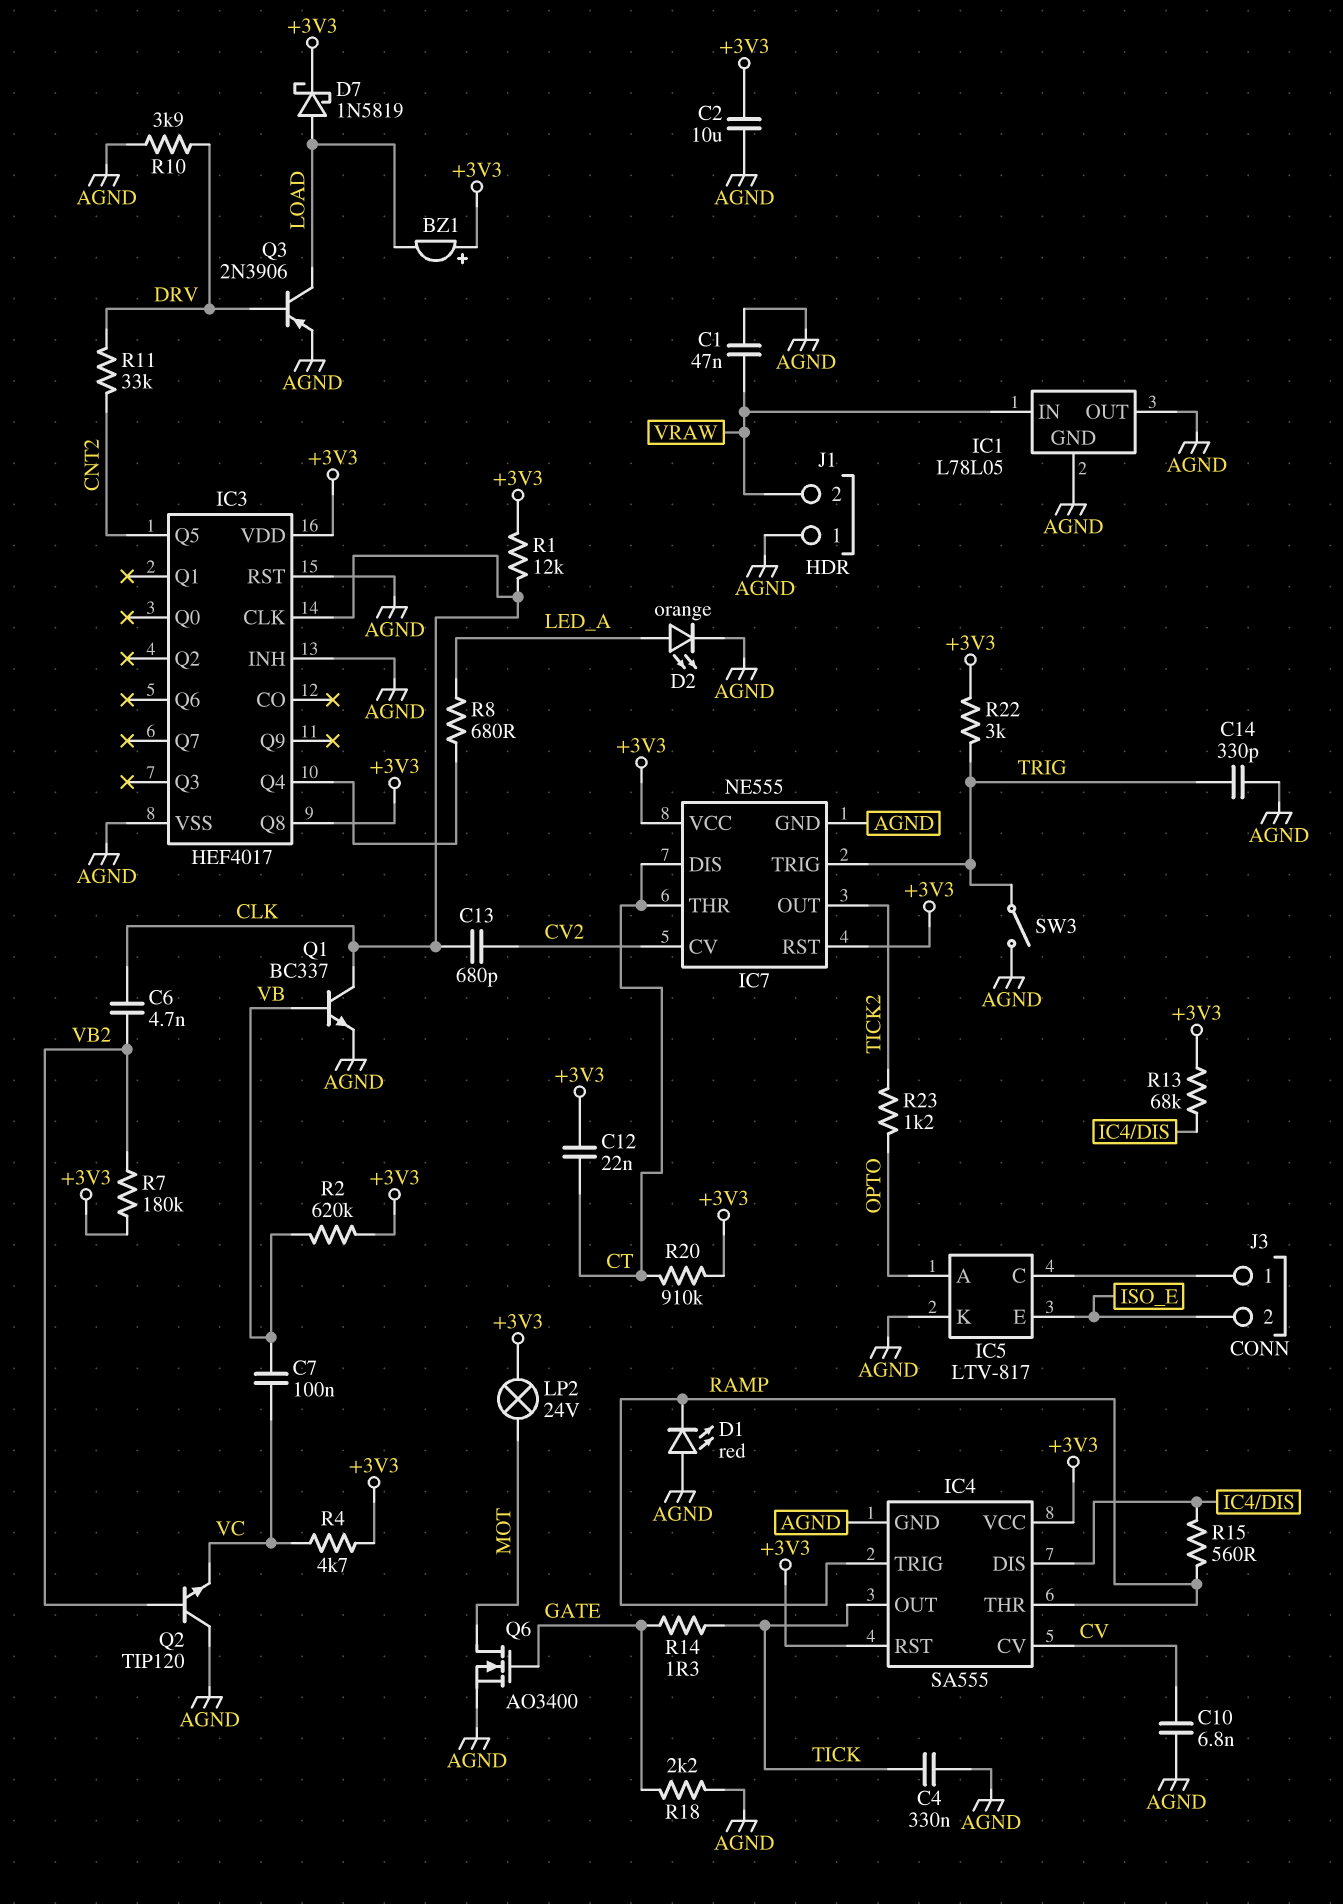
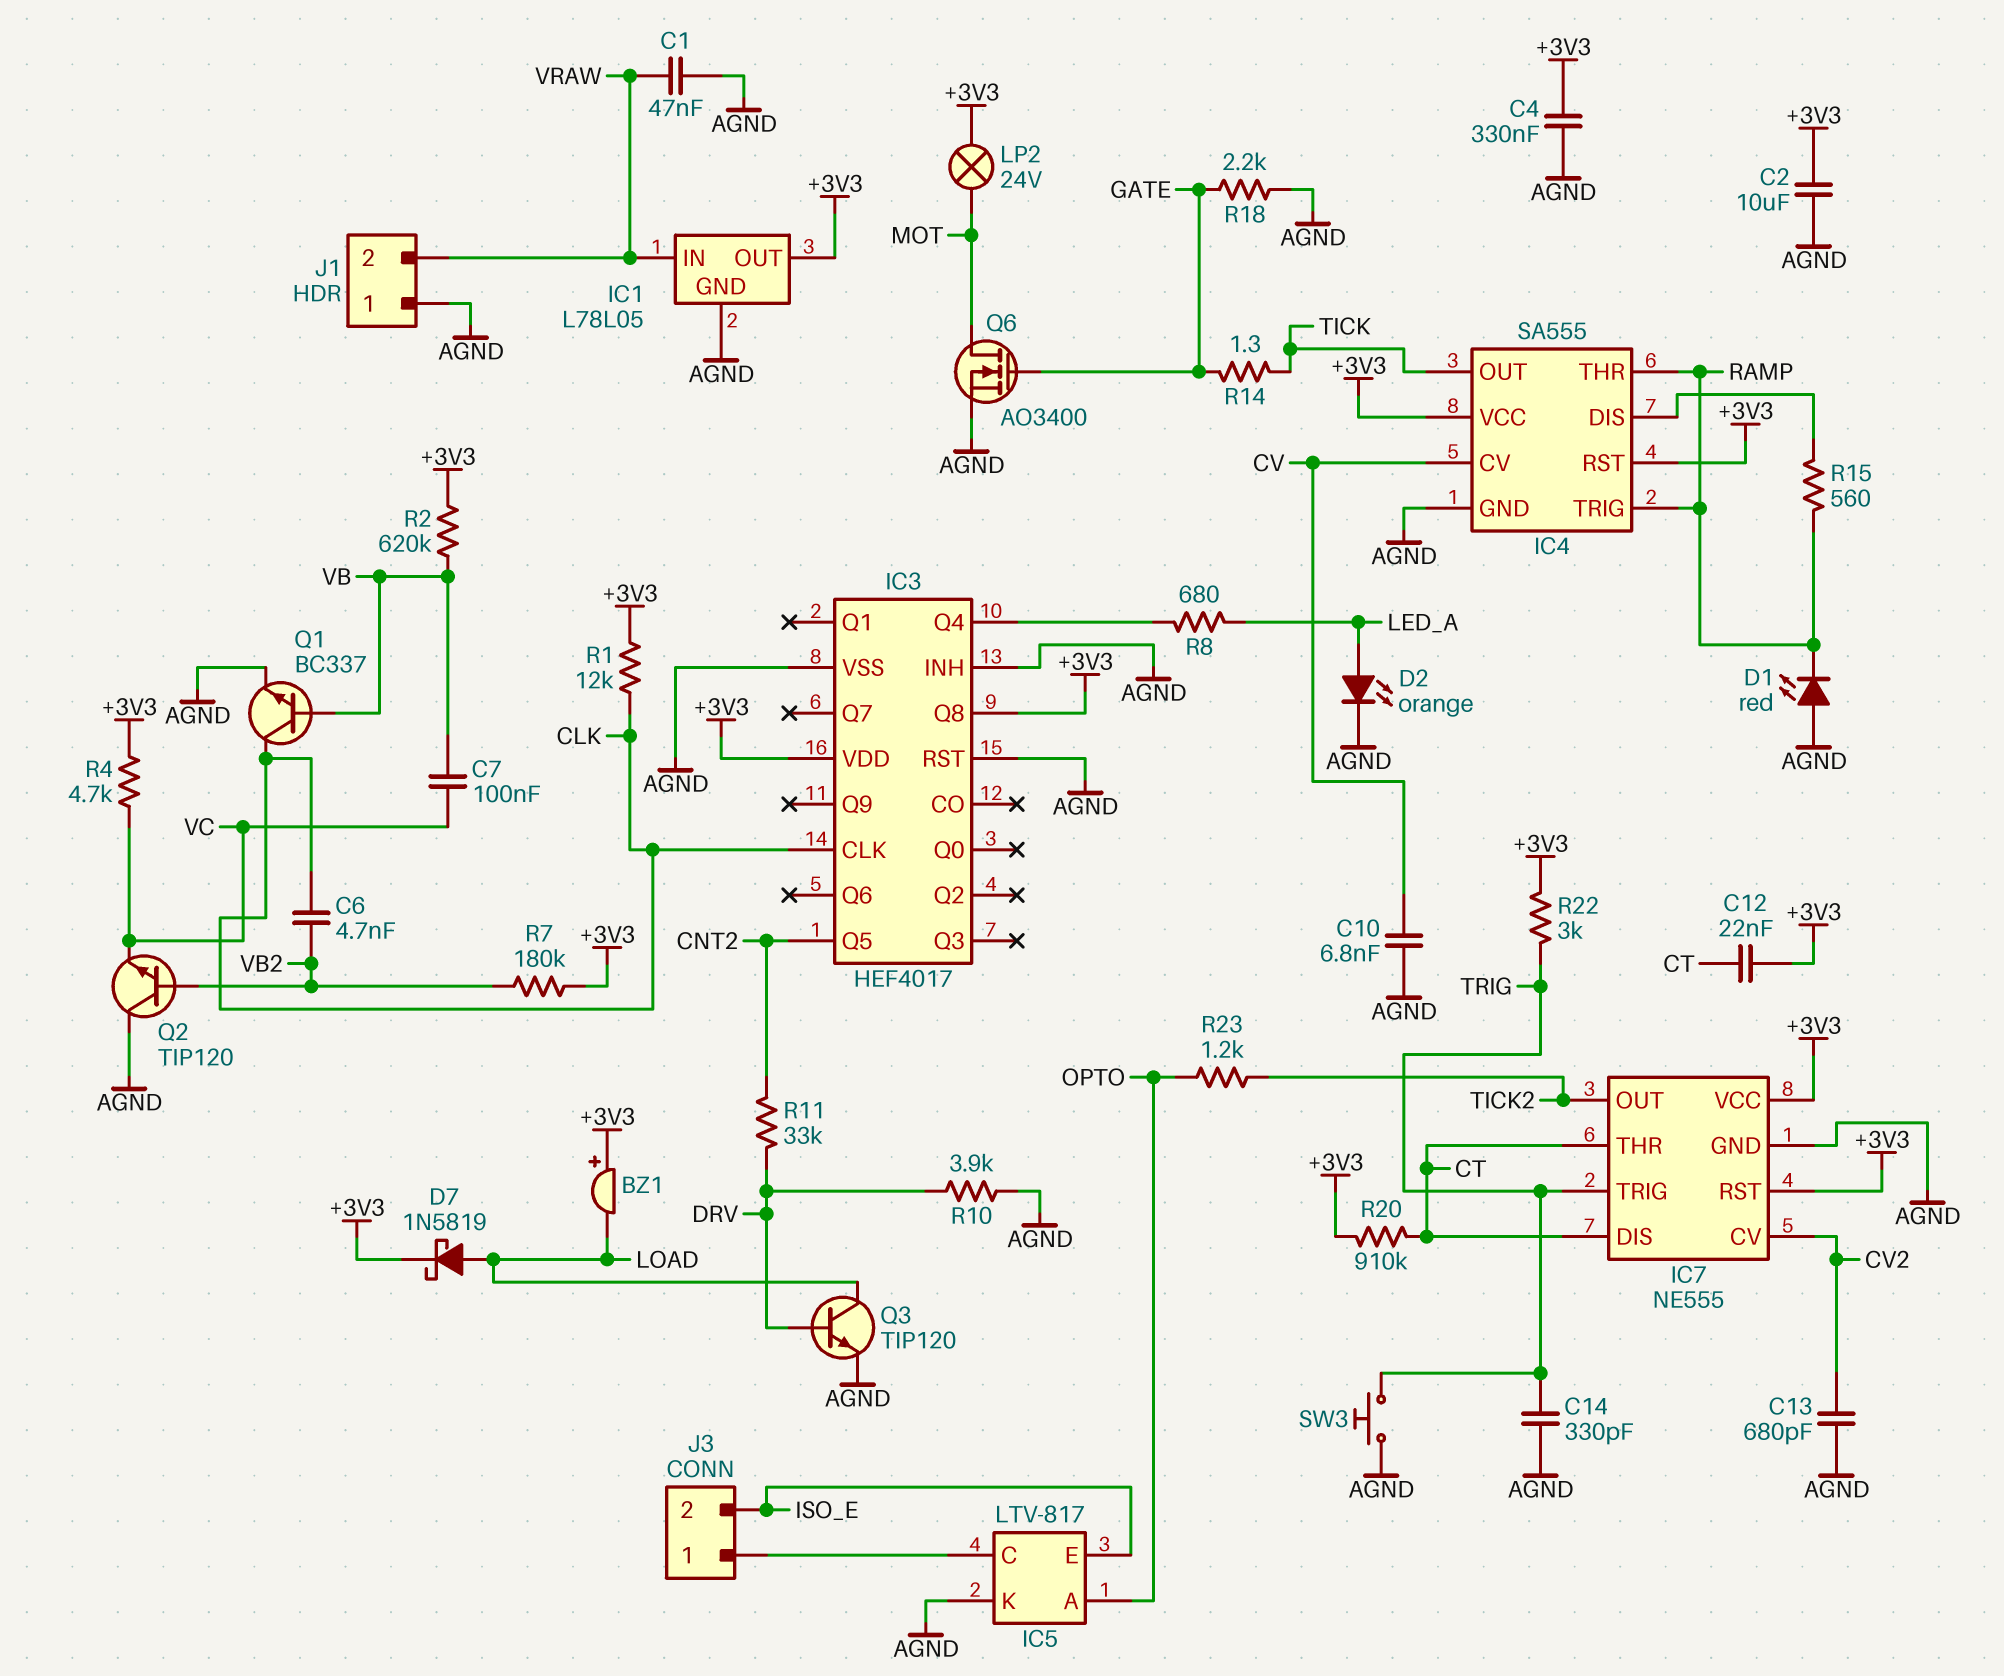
C4: 330nF (AGND, TICK) -> 330nF (+3V3, AGND)
C13: 680pF (CLK, CV2) -> 680pF (AGND, CV2)
IC1 pin OUT: AGND -> +3V3
Q3: PNP 2N3906 (B DRV, C LOAD, E AGND) -> NPN TIP120 (B DRV, C LOAD, E AGND)
R13: 68k (+3V3, IC4/DIS) -> none
SW3: switch (AGND, TRIG) -> button (AGND, TRIG)

